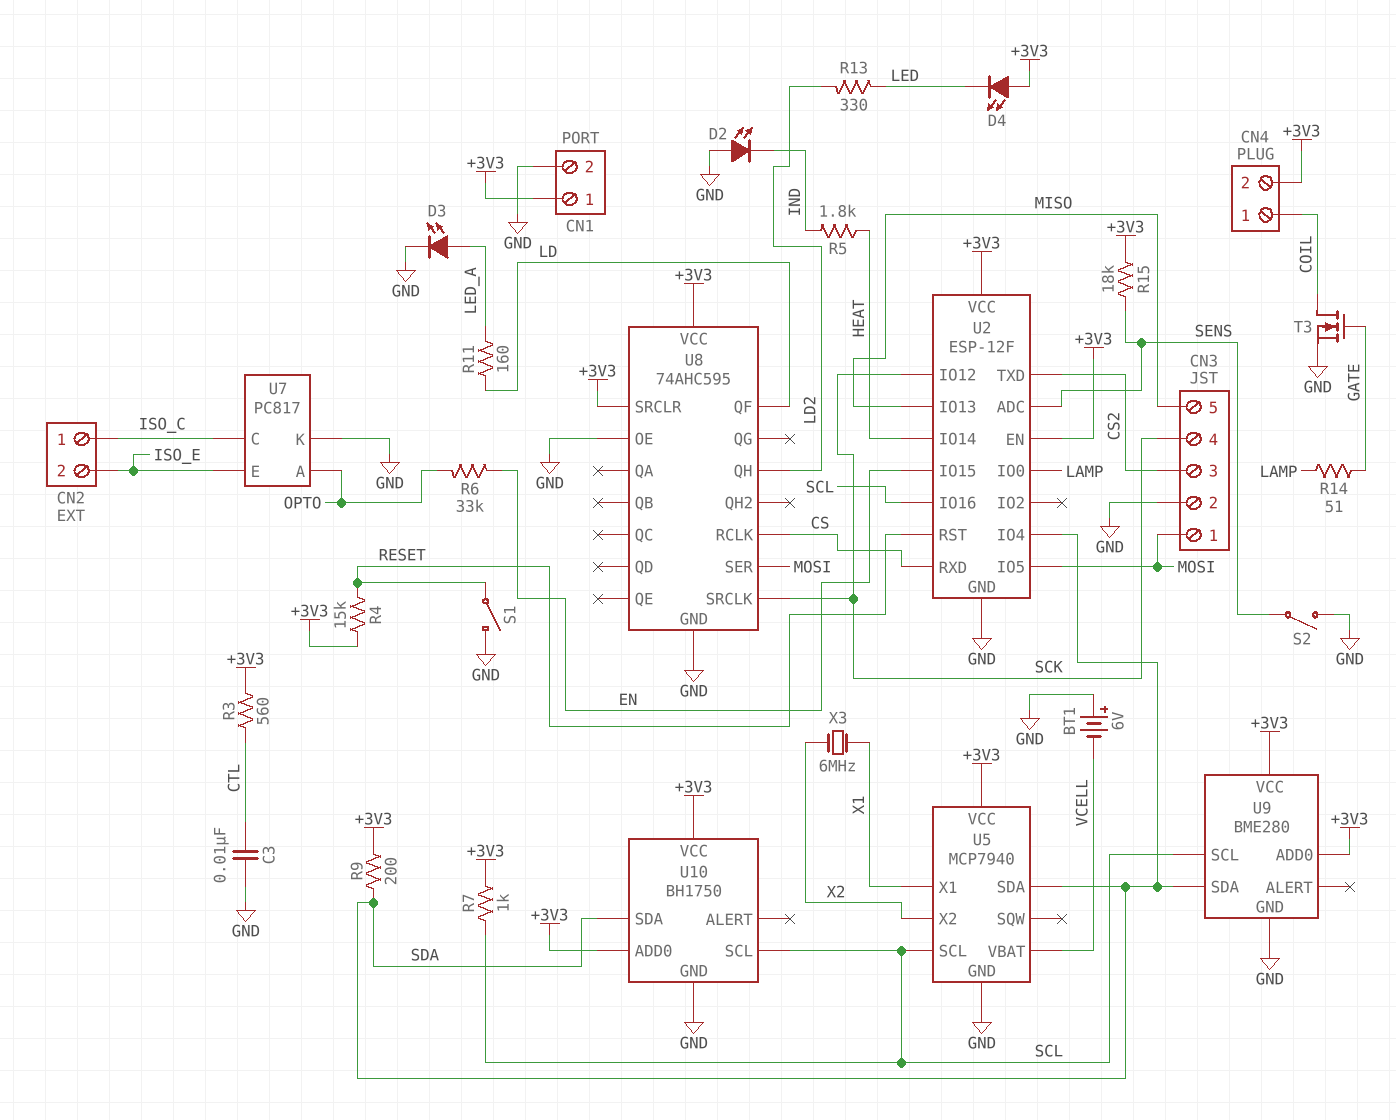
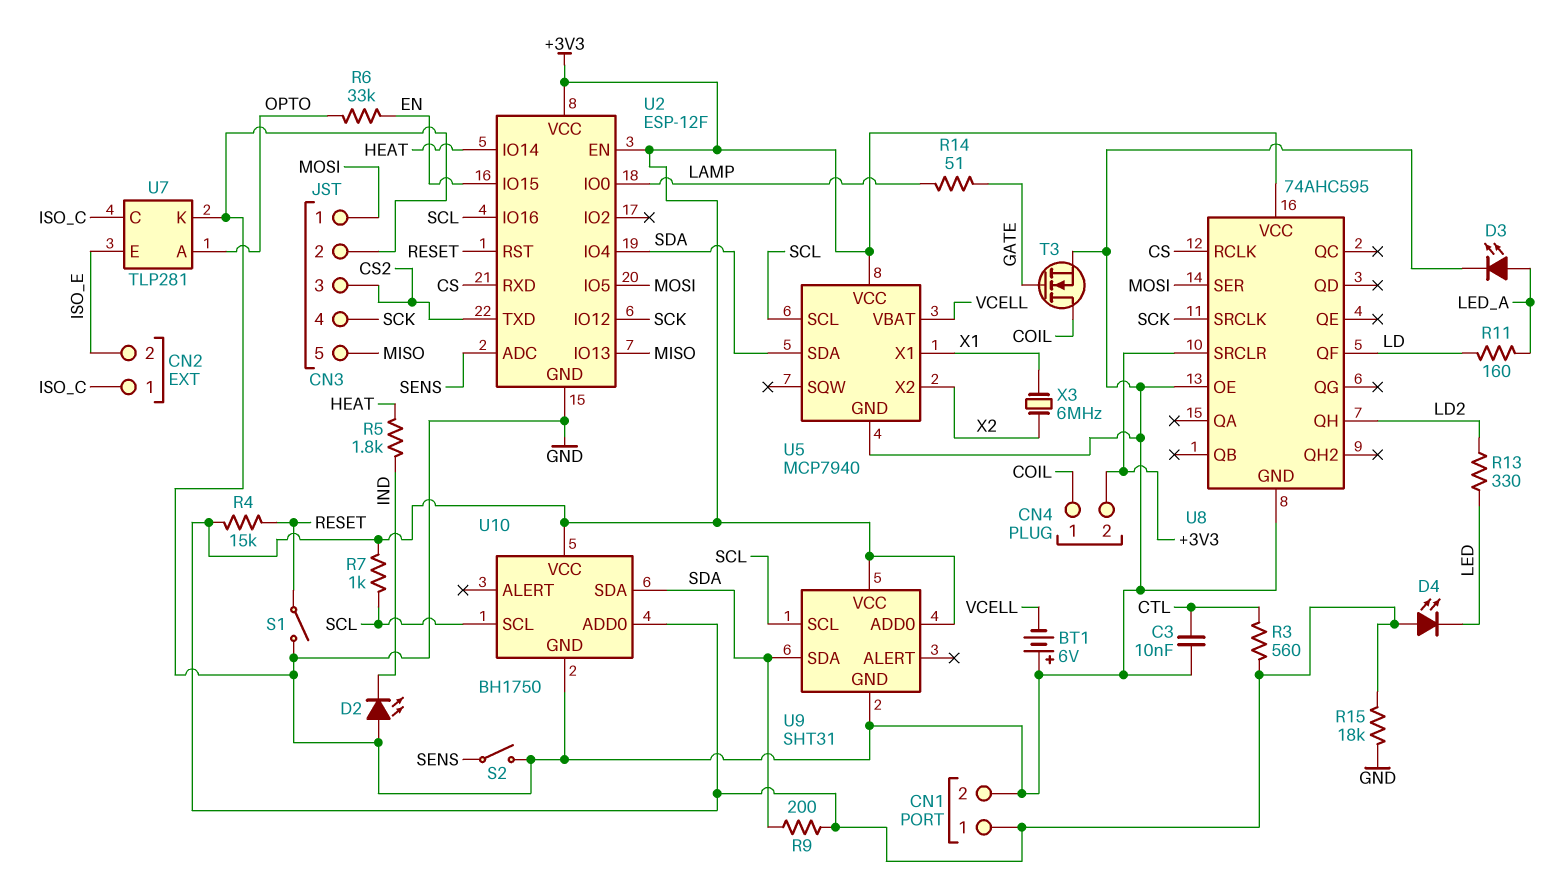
R15: 18k (+3V3, SENS) -> 18k (+3V3, GND)
U7: PC817 -> TLP281
U9: BME280 -> SHT31

